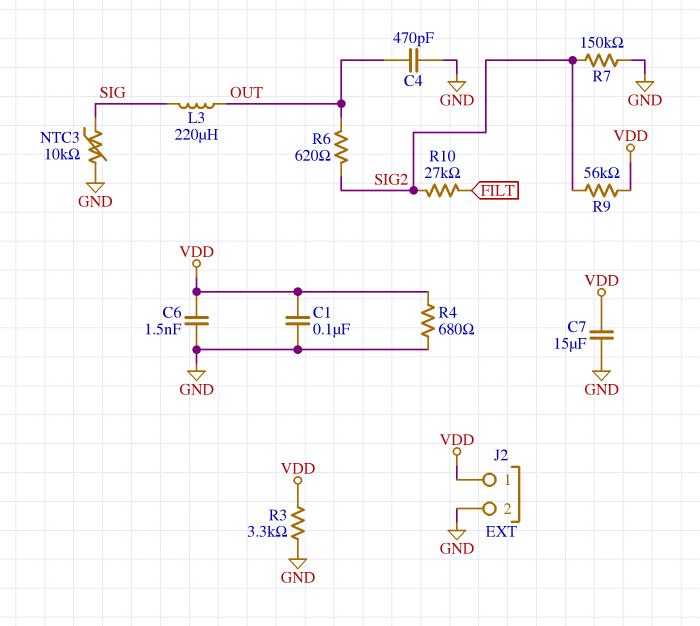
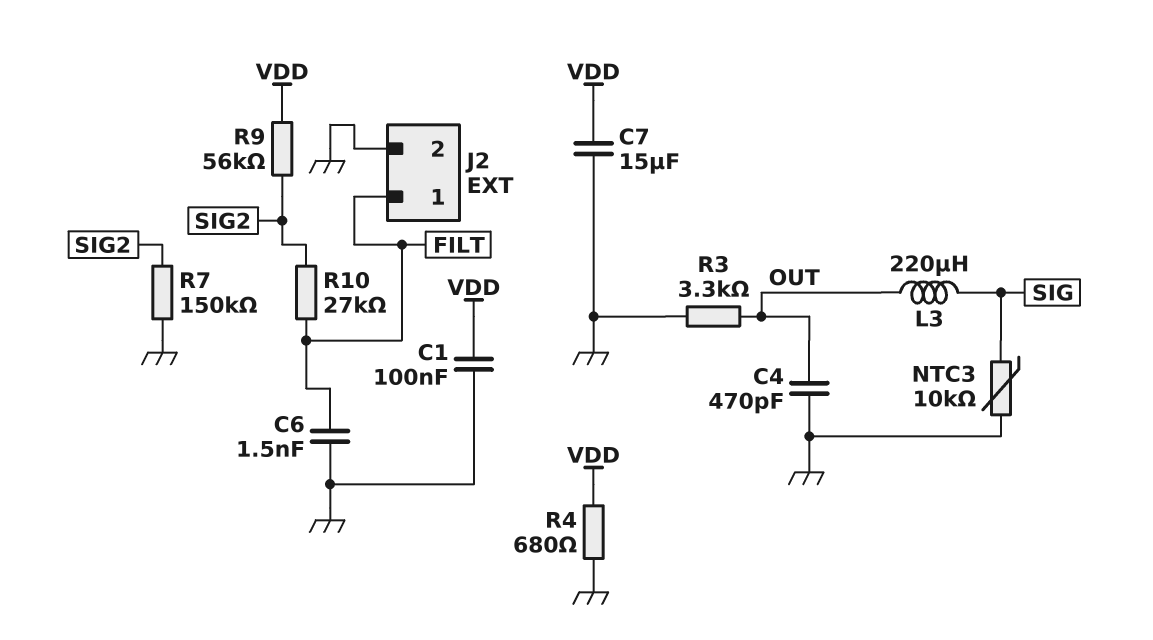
C6: 1.5nF (GND, VDD) -> 1.5nF (FILT, GND)
J2 pin 1: VDD -> FILT
R3: 3.3k (GND, VDD) -> 3.3k (GND, OUT)
R6: 620 (OUT, SIG2) -> none

